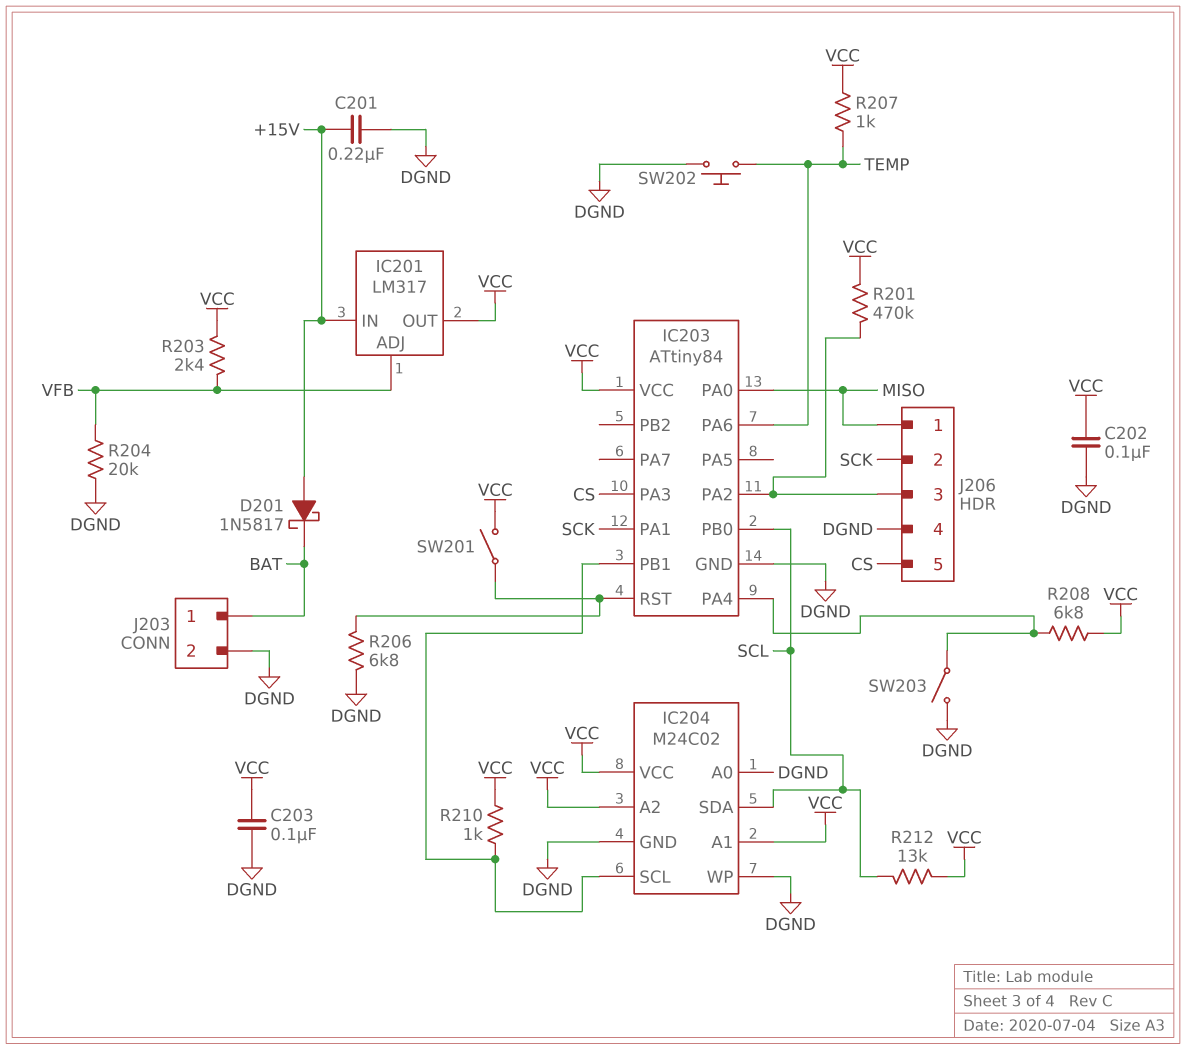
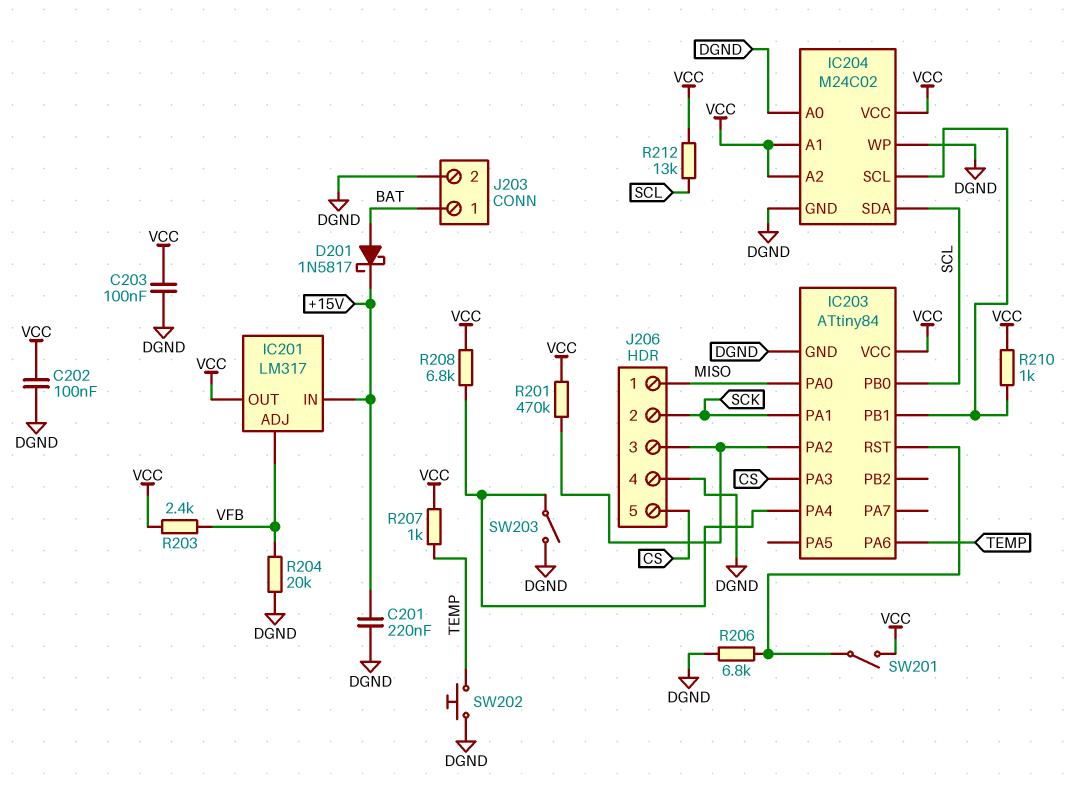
D201: schottky 1N5817 (A +15V, K BAT) -> schottky 1N5817 (A BAT, K +15V)

